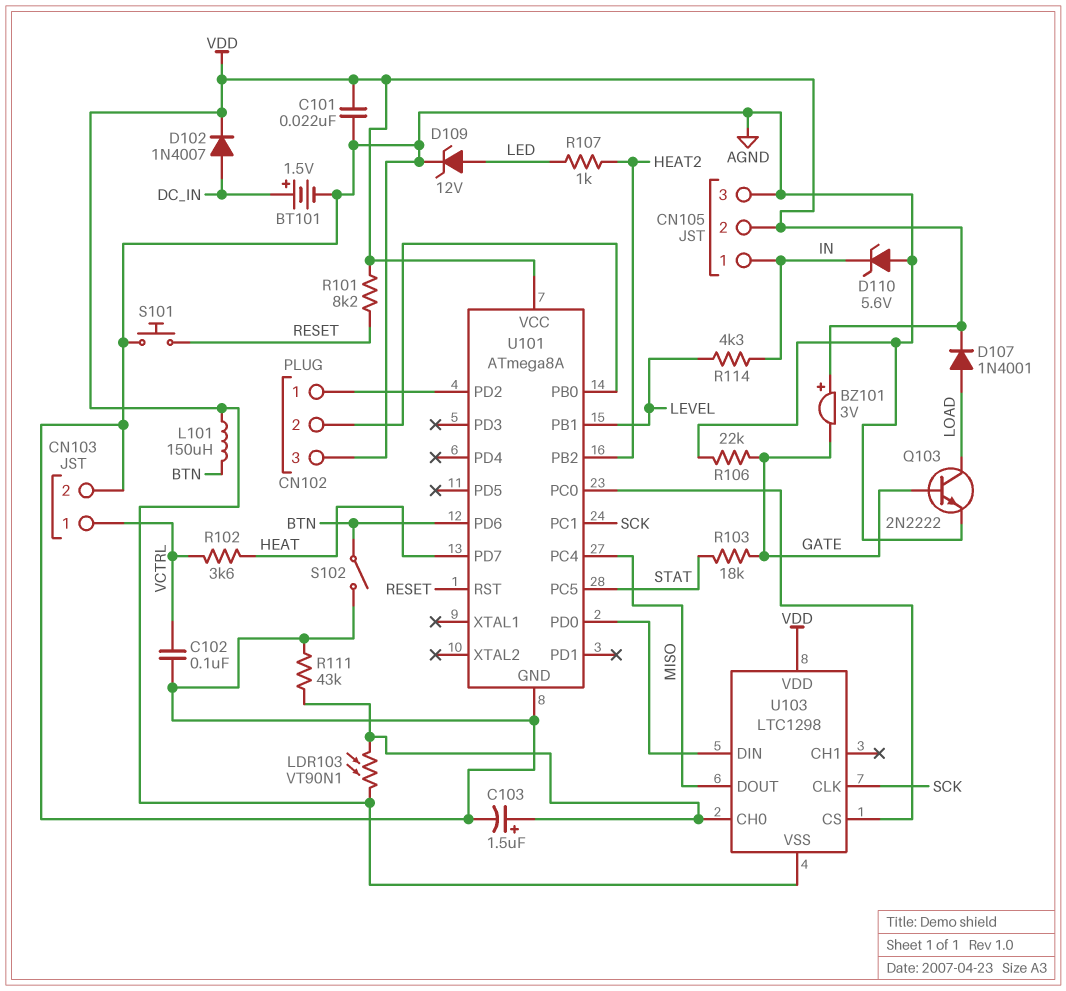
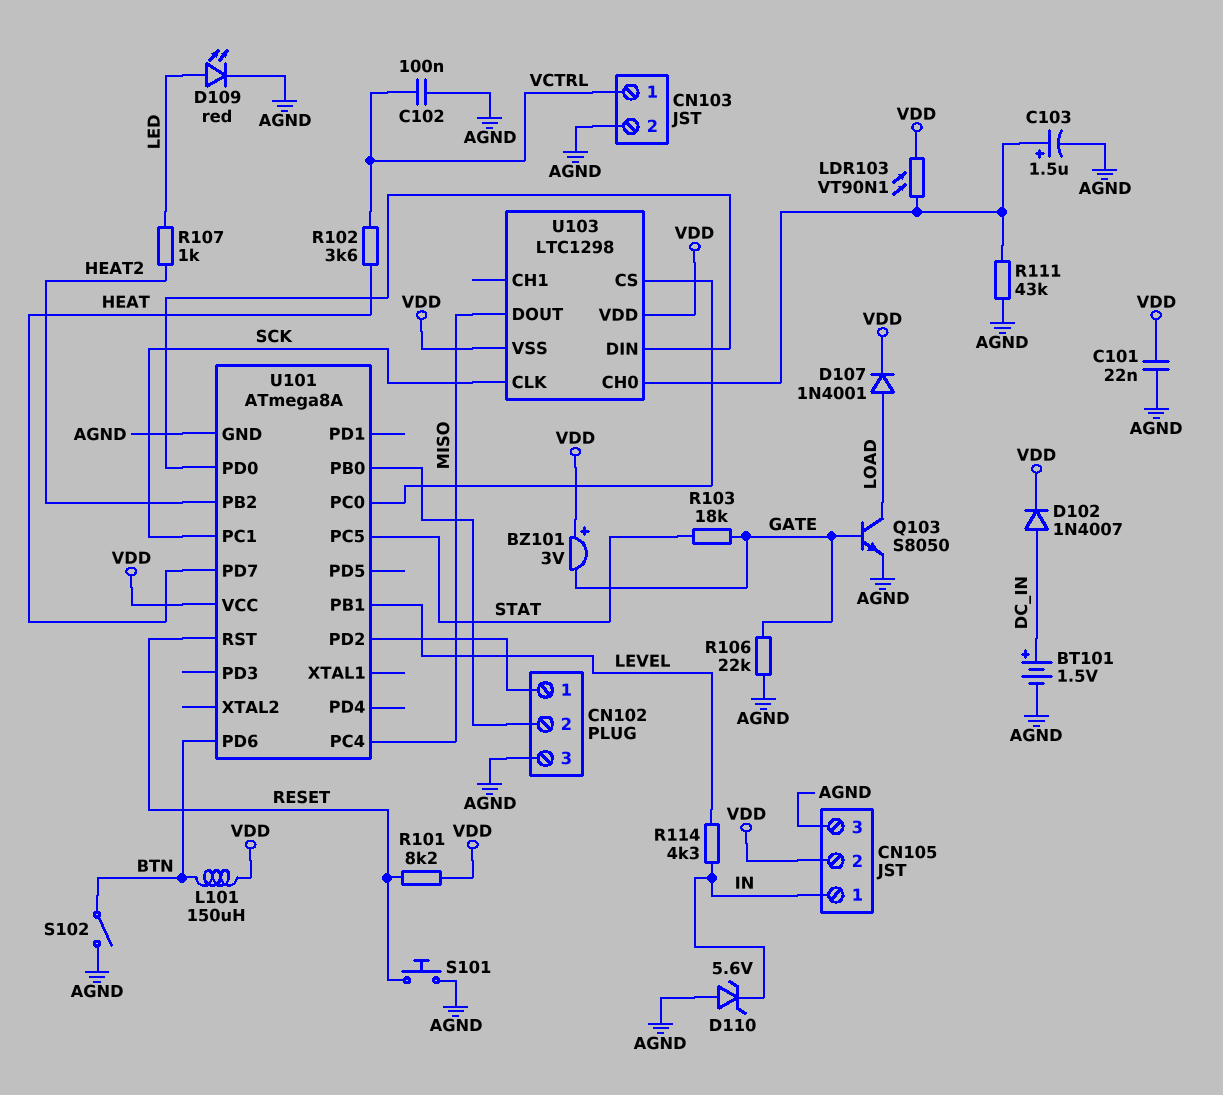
D109: zener 12V (A LED, K AGND) -> LED red (A LED, K AGND)
Q103: NPN 2N2222 (B GATE, C LOAD, E AGND) -> NPN S8050 (B GATE, C LOAD, E AGND)

